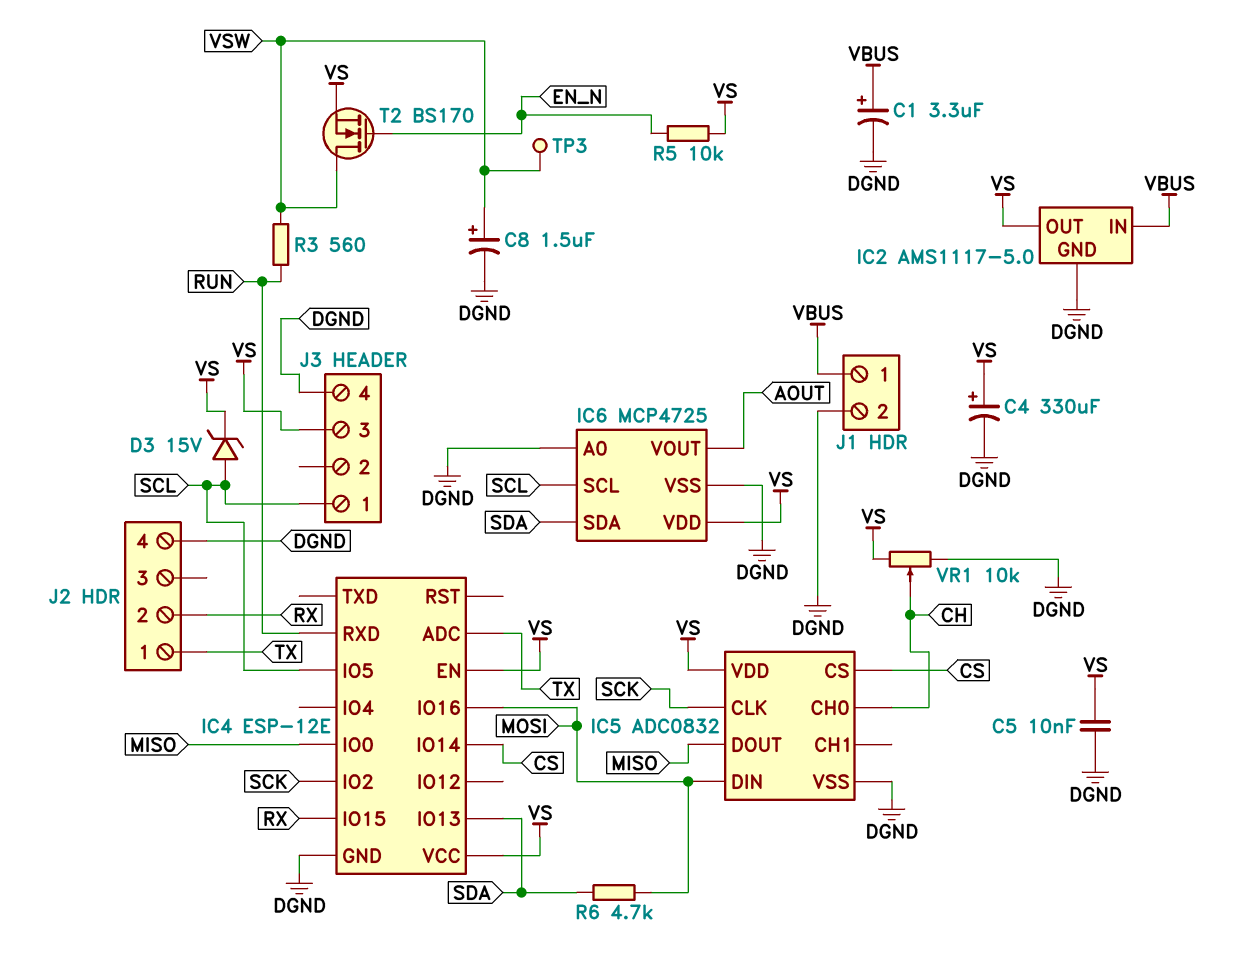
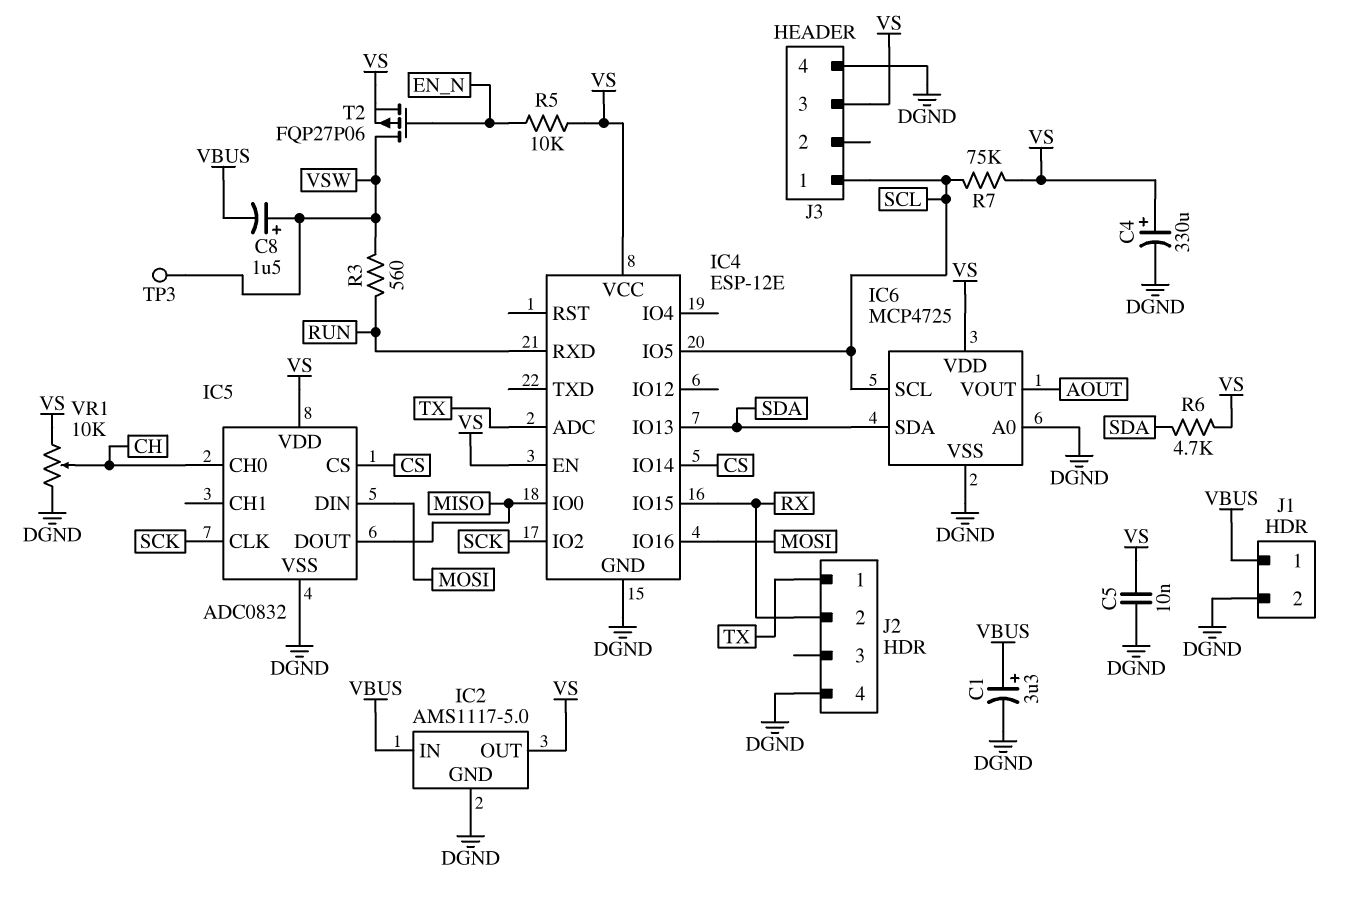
C8: 1.5uF (plus VSW, minus DGND) -> 1.5uF (plus VSW, minus VBUS)
D3: zener 15V (A SCL, K VS) -> none
R6: 4.7k (MOSI, SDA) -> 4.7k (SDA, VS)
R7: none -> 75k (SCL, VS)
T2: NMOS BS170 (G EN_N, D VSW, S VS) -> PMOS FQP27P06 (G EN_N, D VSW, S VS)

